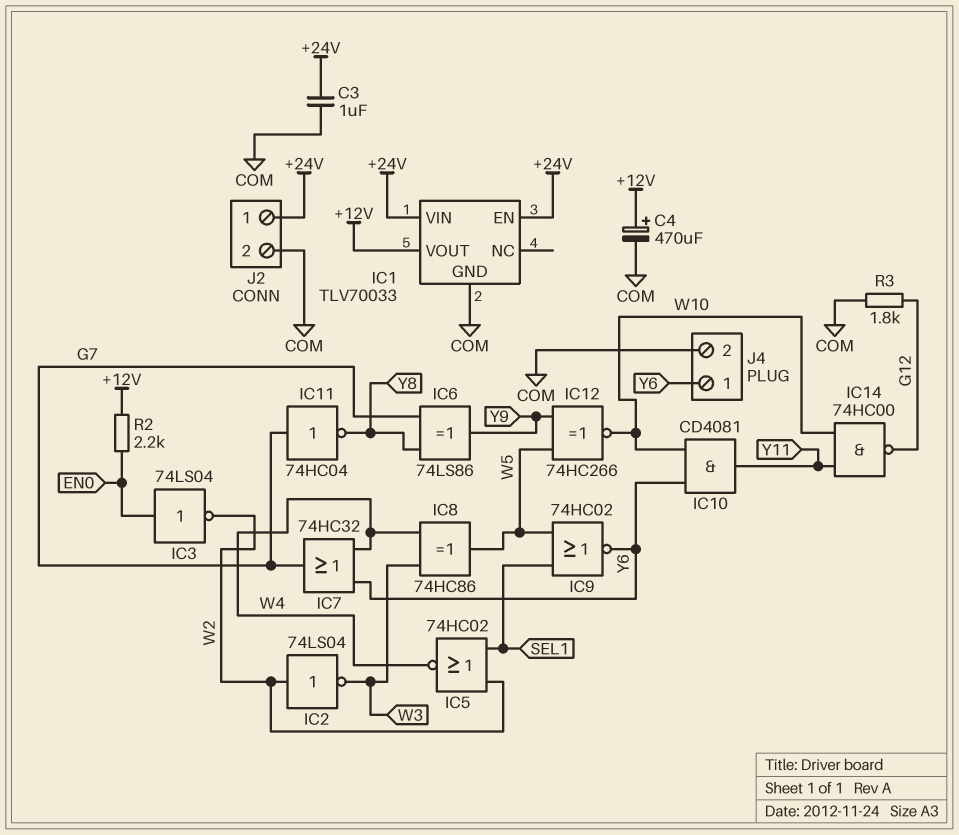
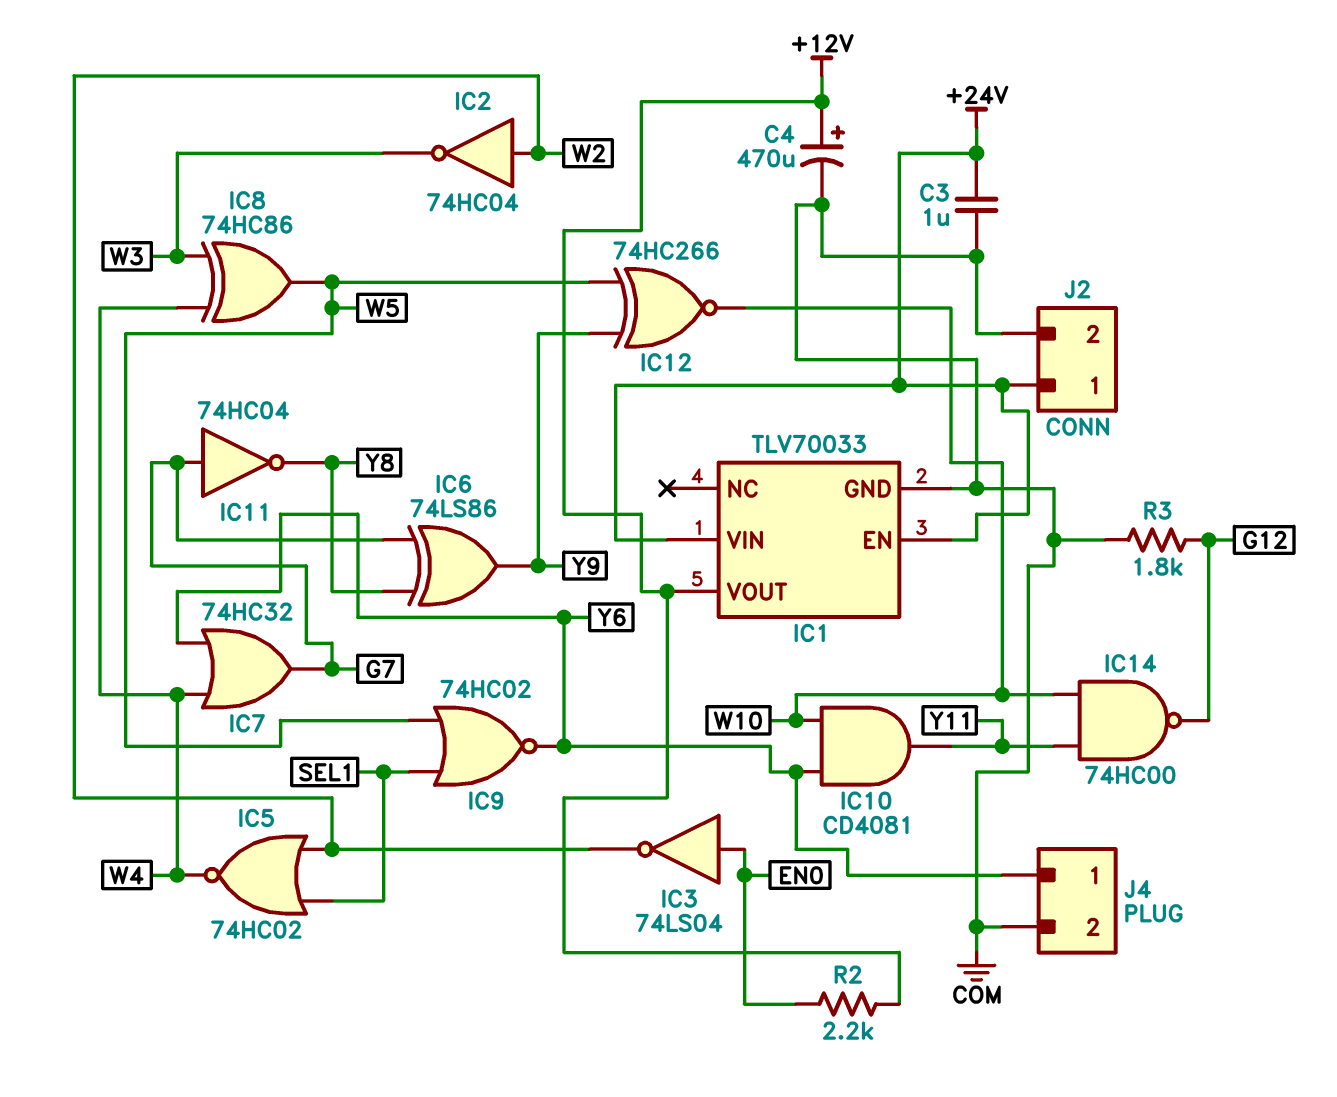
IC2: NOT 74LS04 (in W2, out W3) -> NOT 74HC04 (in W2, out W3)

